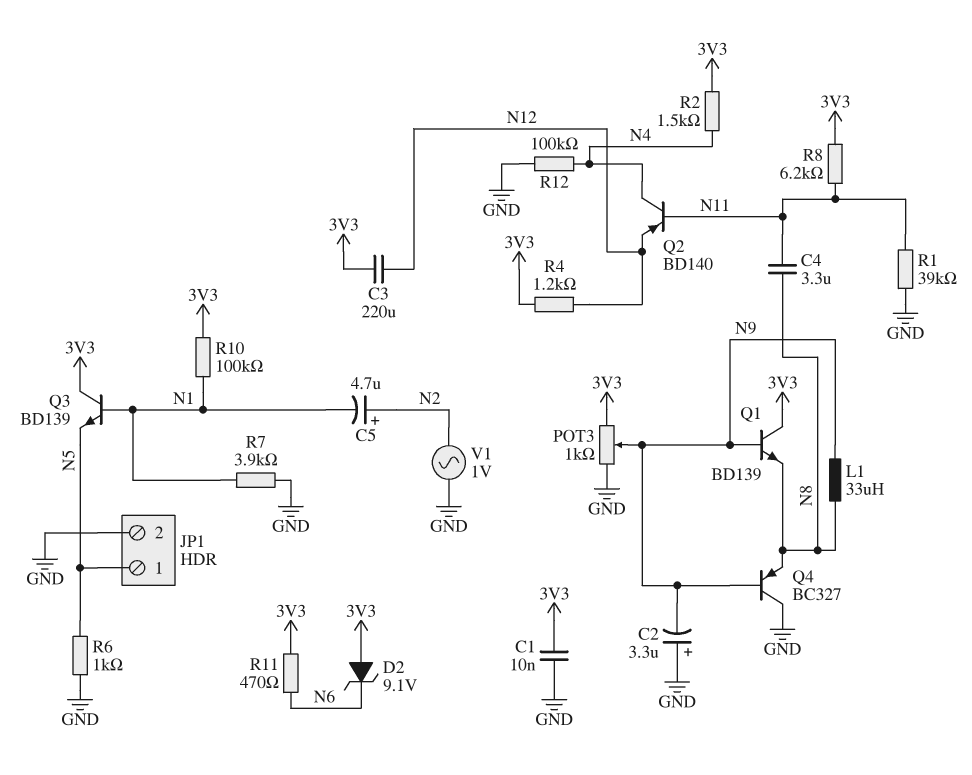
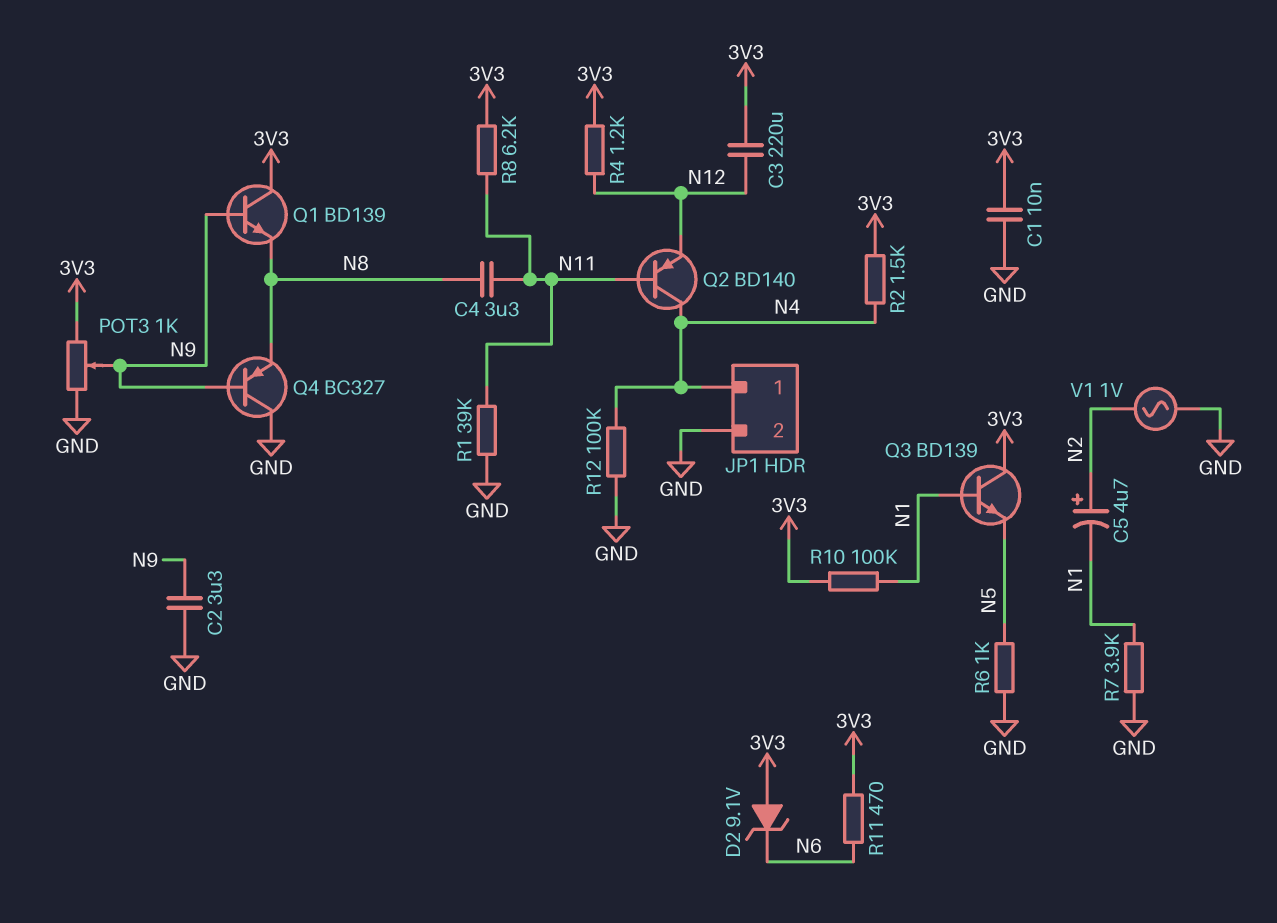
C2: 3.3uF (plus GND, minus N9) -> 3.3uF (GND, N9)
JP1 pin 1: N5 -> N4
L1: 33uH (N8, N9) -> none

